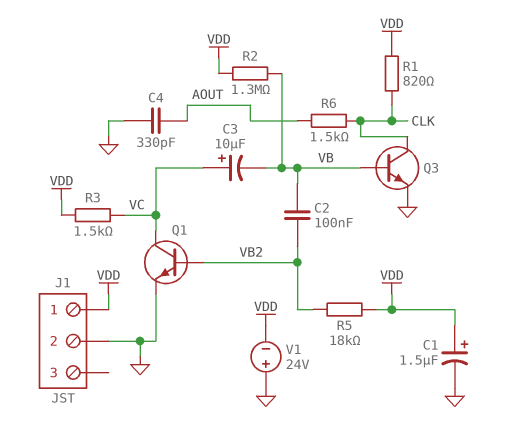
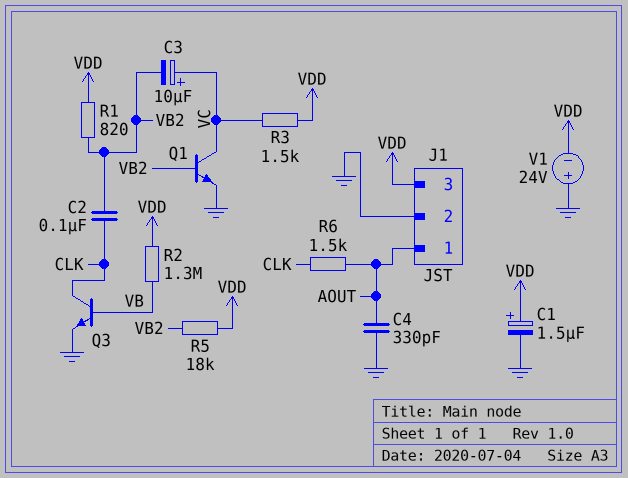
C2: 100nF (VB, VB2) -> 100nF (CLK, VB2)
C3: 10uF (plus VC, minus VB) -> 10uF (plus VC, minus VB2)
J1 pin 1: VDD -> AOUT
J1 pin 3: none -> VDD
R1: 820 (CLK, VDD) -> 820 (VB2, VDD)

